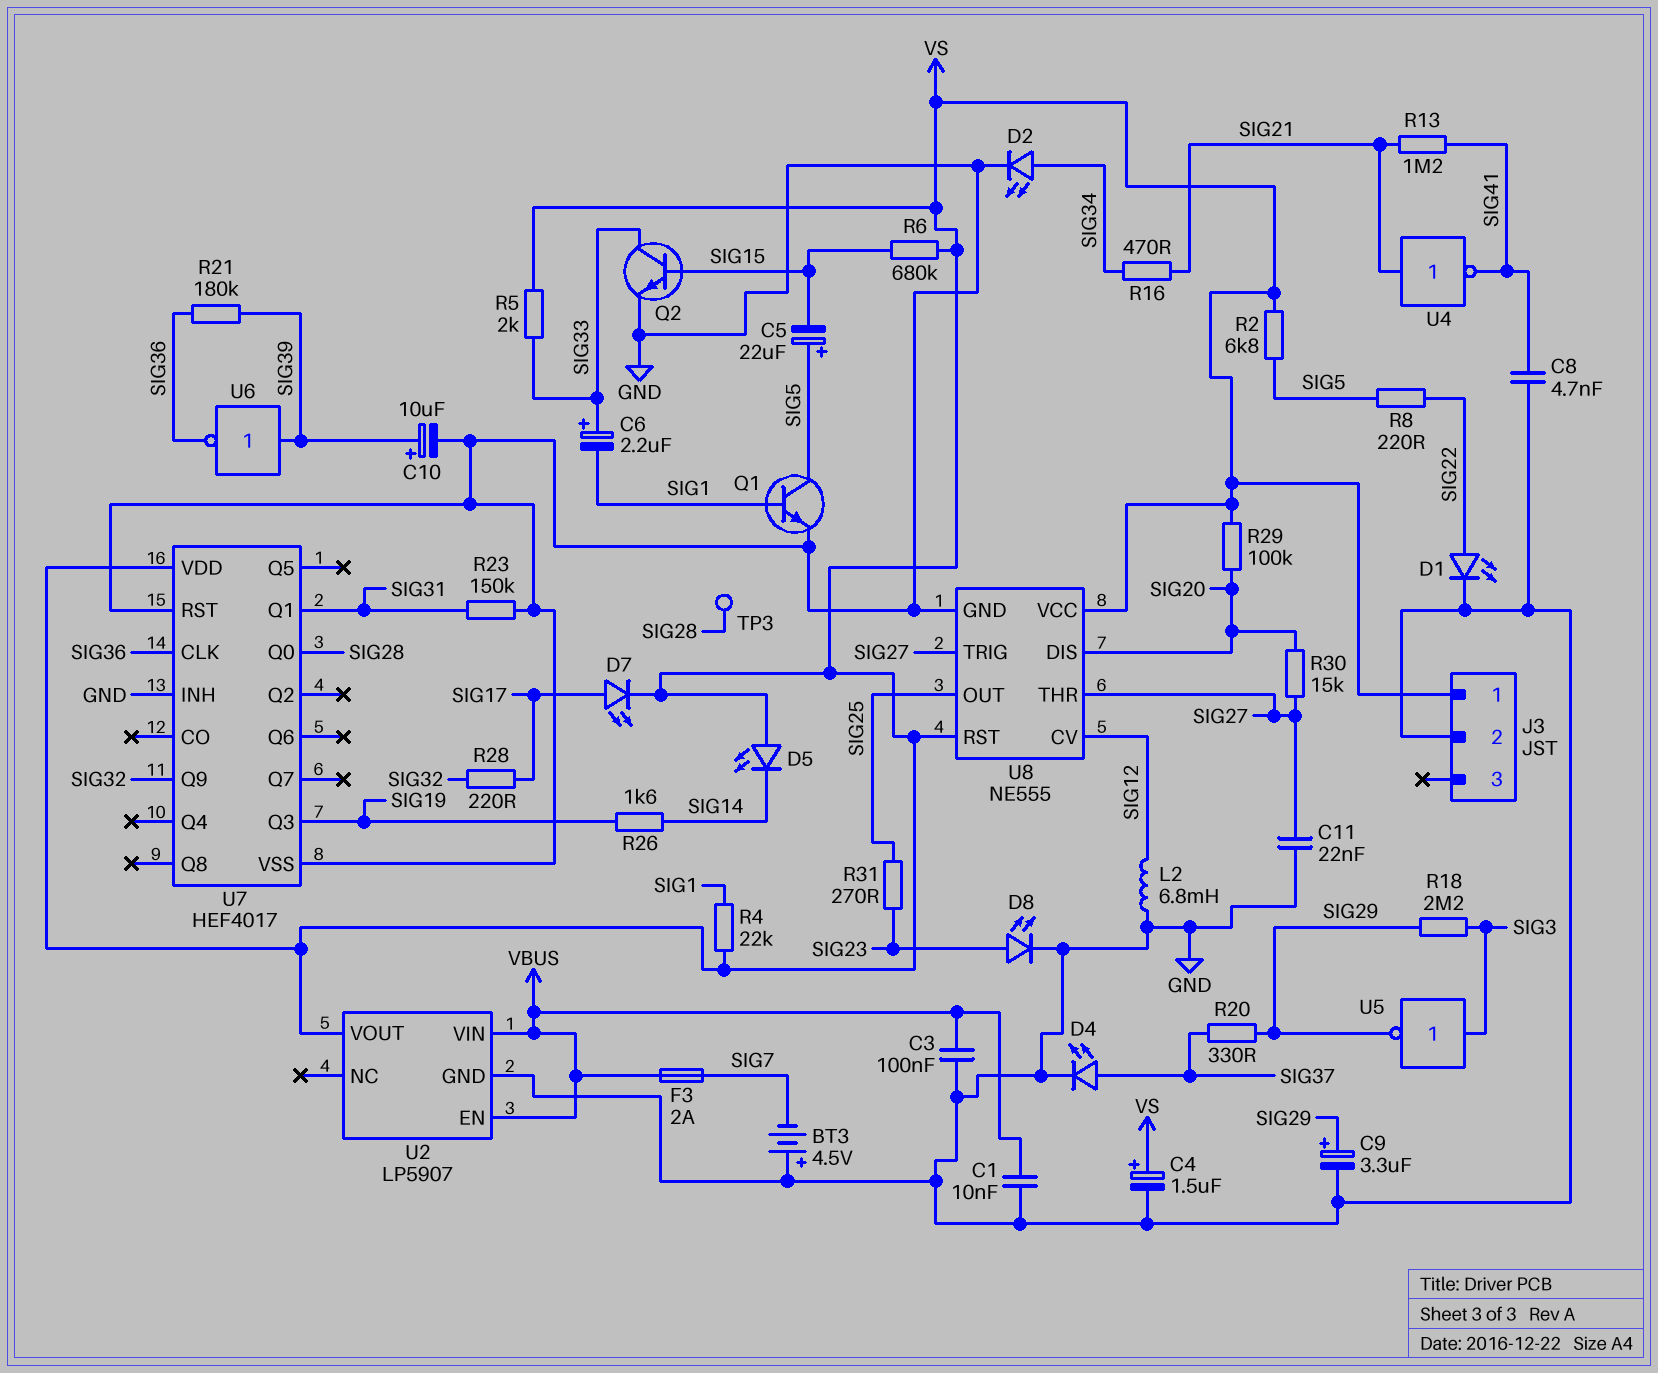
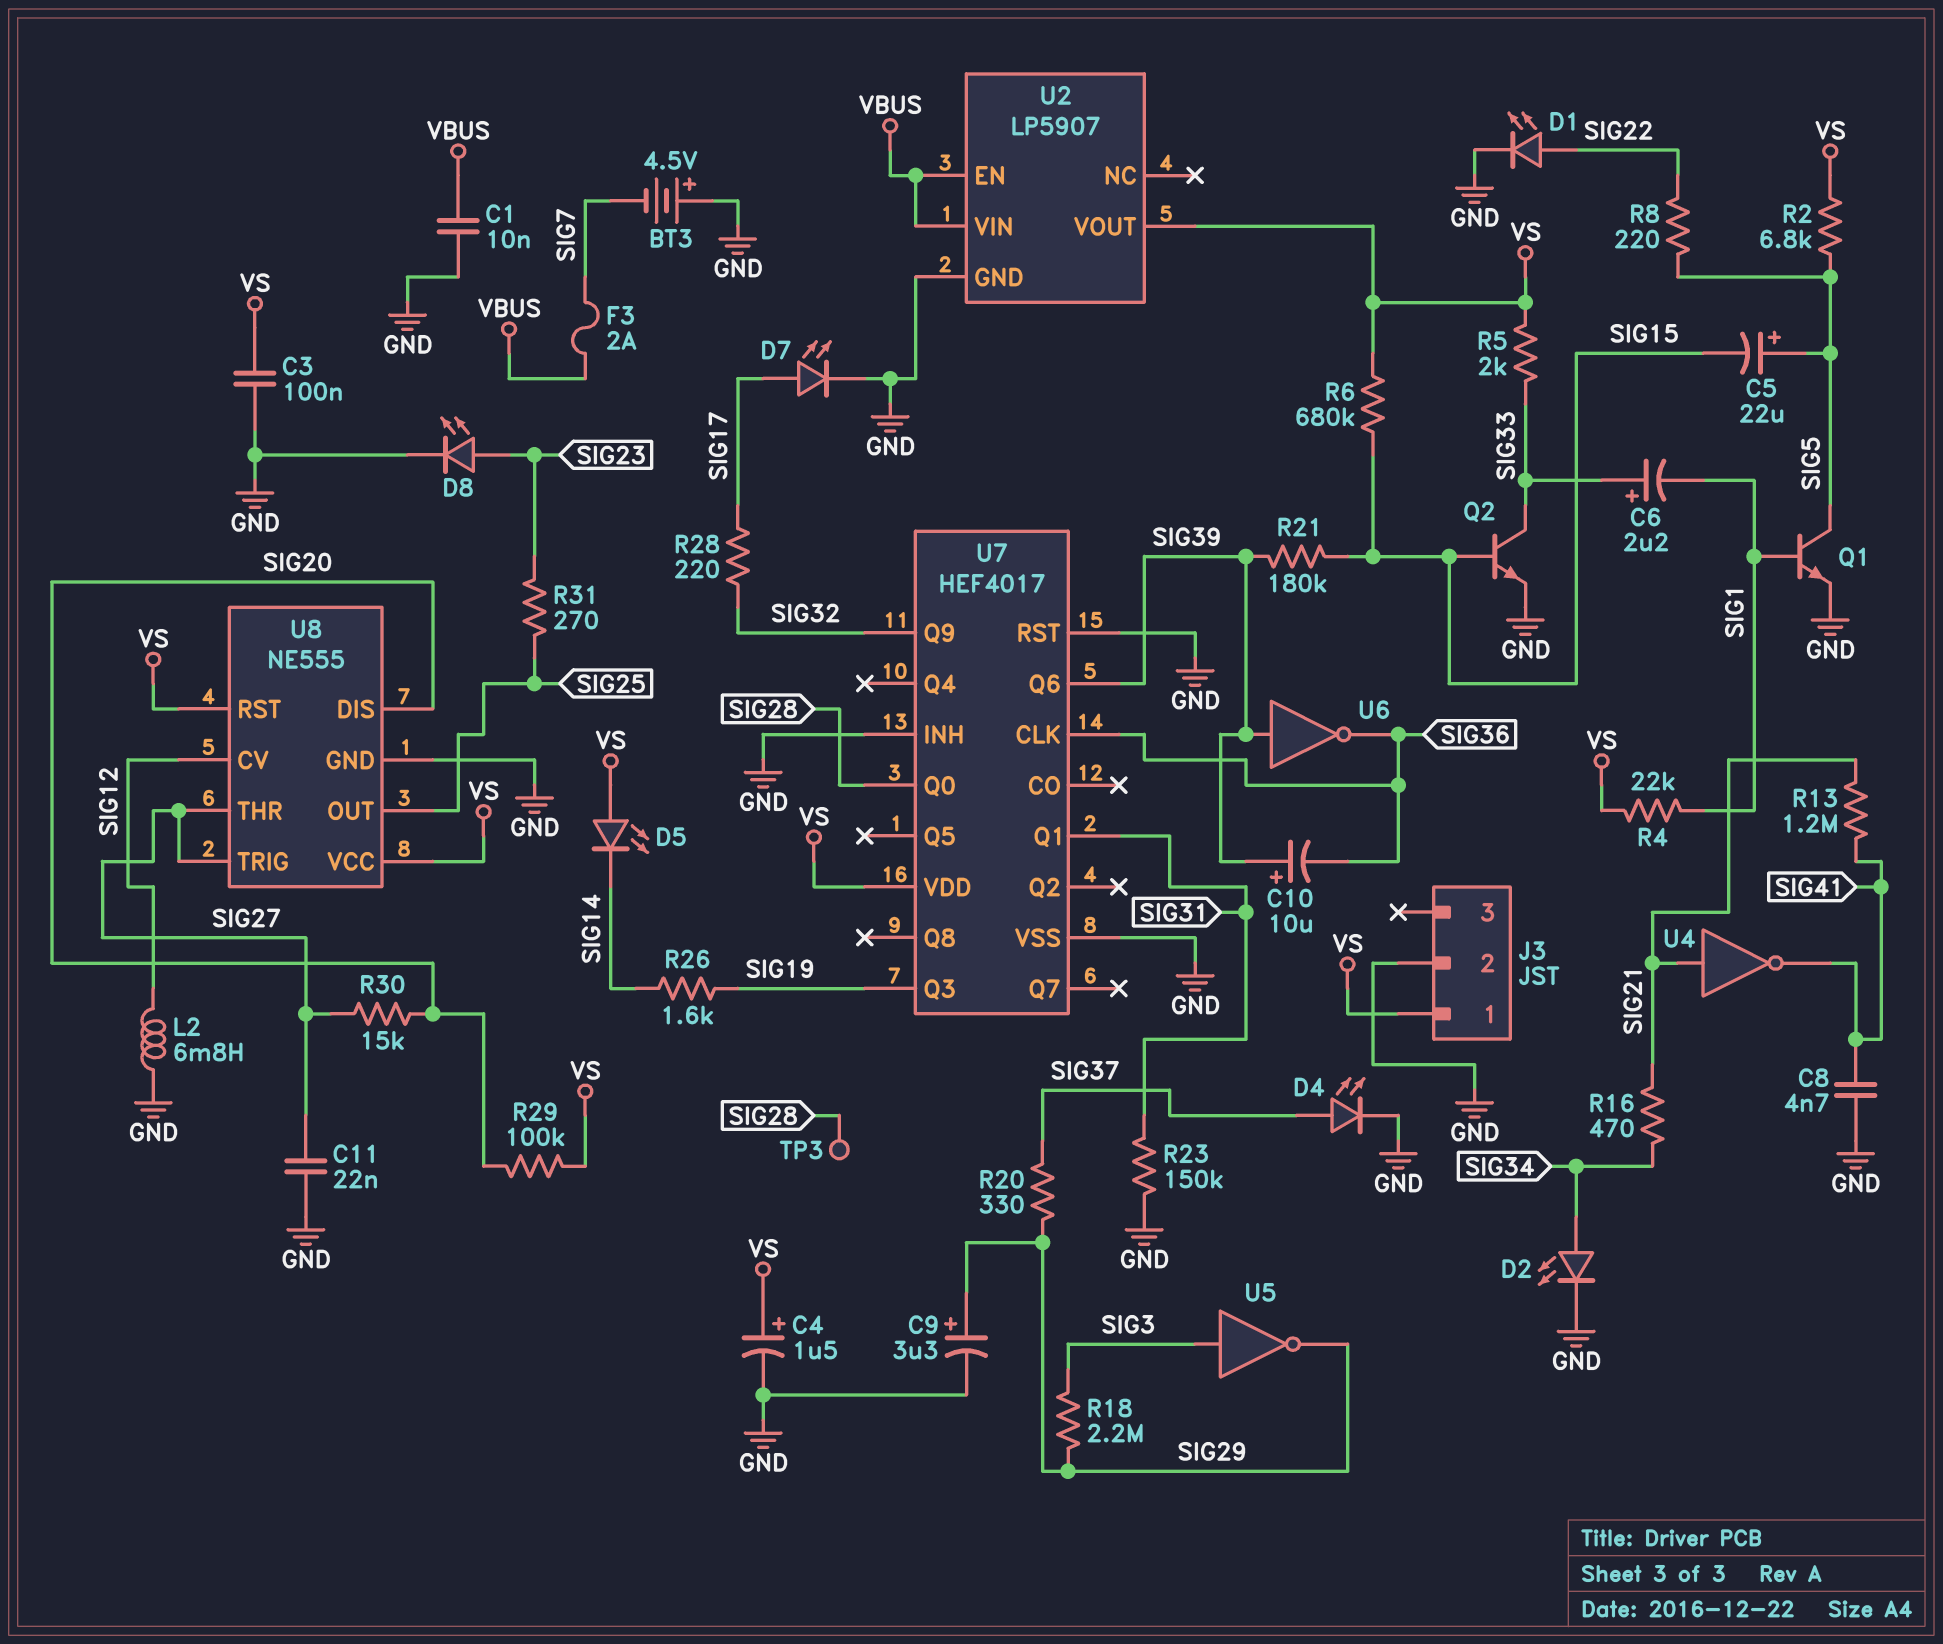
C3: 100nF (GND, VBUS) -> 100nF (GND, VS)
C10: 10uF (plus SIG39, minus GND) -> 10uF (plus SIG39, minus SIG36)
D7: LED (A SIG17, K VS) -> LED (A SIG17, K GND)
R21: 180k (SIG36, SIG39) -> 180k (SIG15, SIG39)
U7 pin Q6: none -> SIG39

